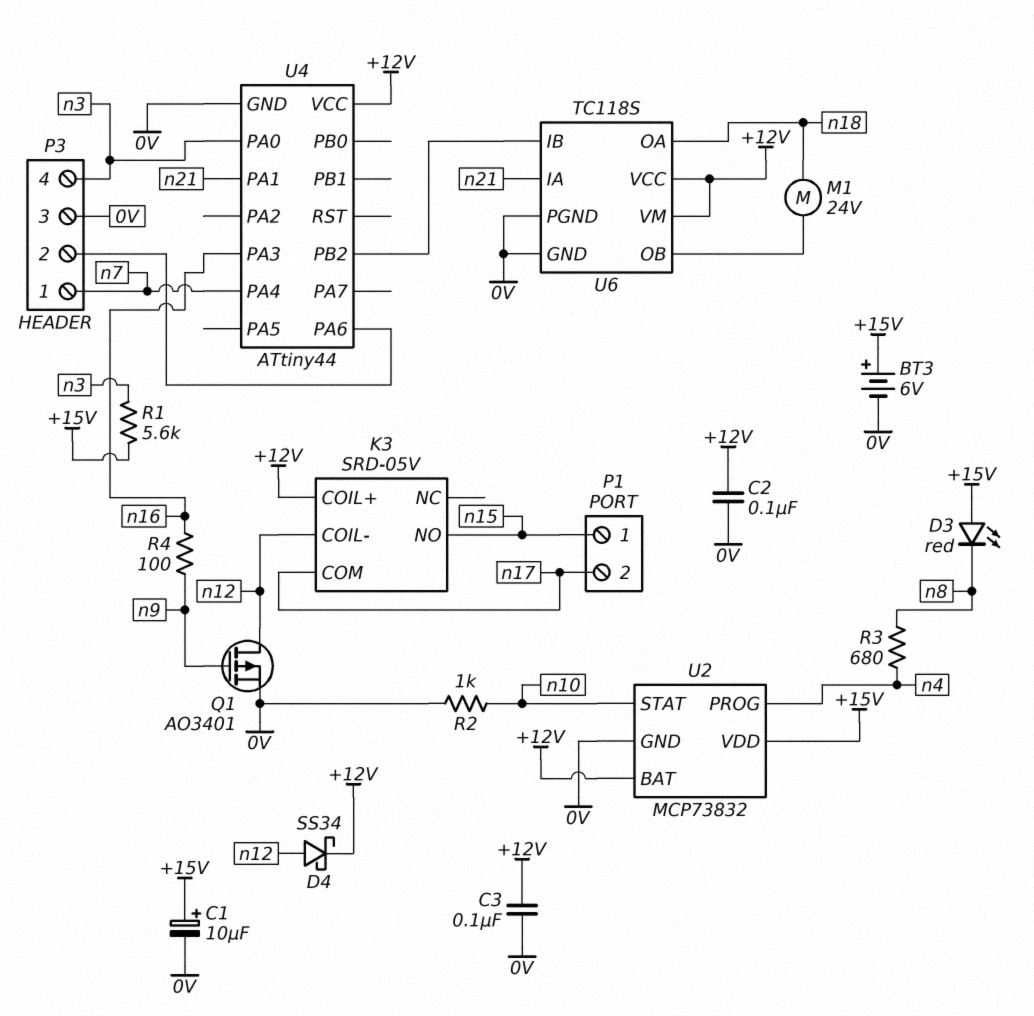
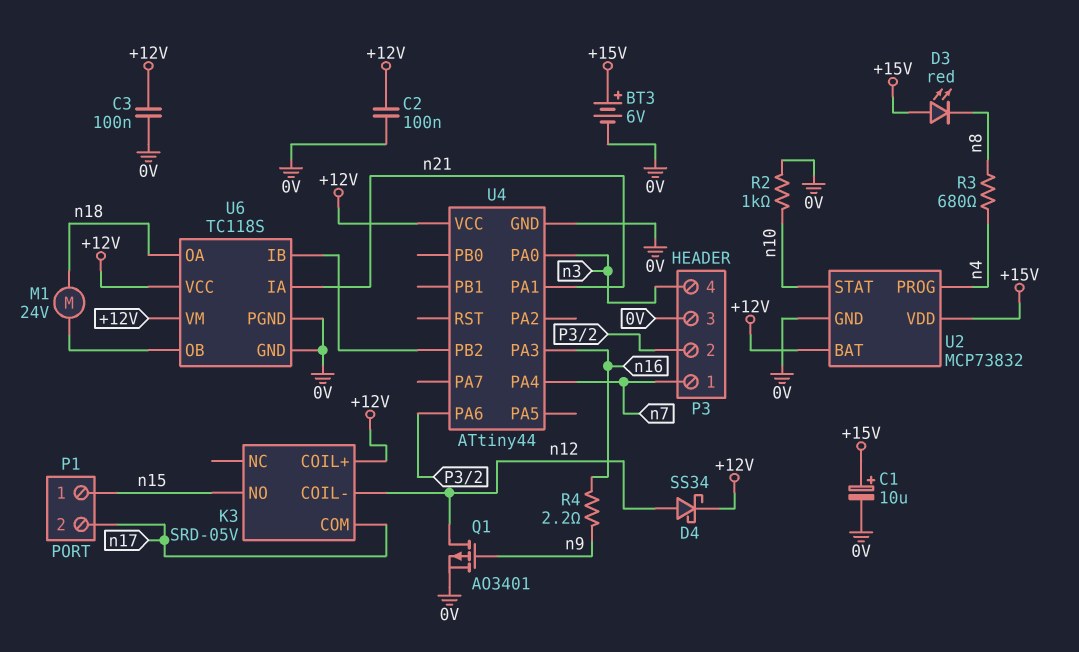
R1: 5.6k (+15V, n3) -> none
R4: 100 (n9, n16) -> 2.2 (n9, n16)

